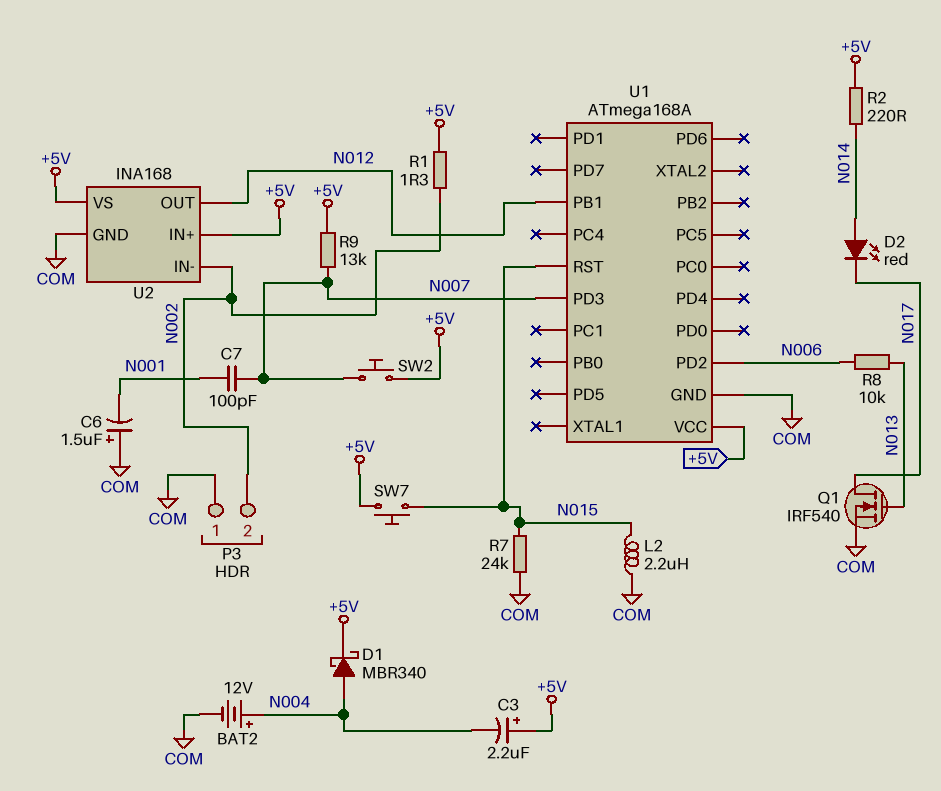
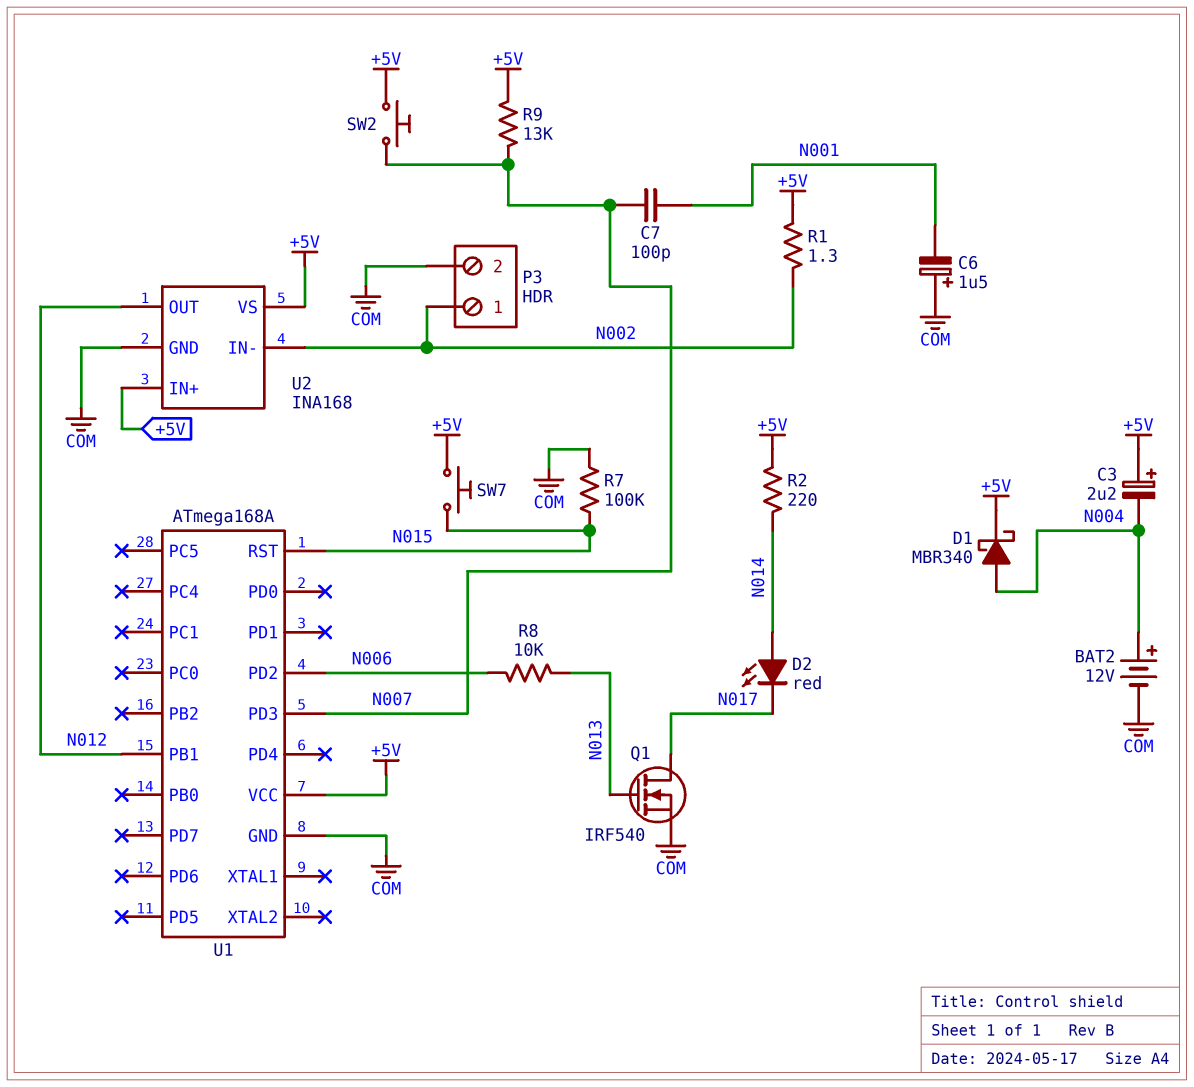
L2: 2.2uH (COM, N015) -> none
P3 pin 1: COM -> N002
P3 pin 2: N002 -> COM
R7: 24k (COM, N015) -> 100k (COM, N015)

